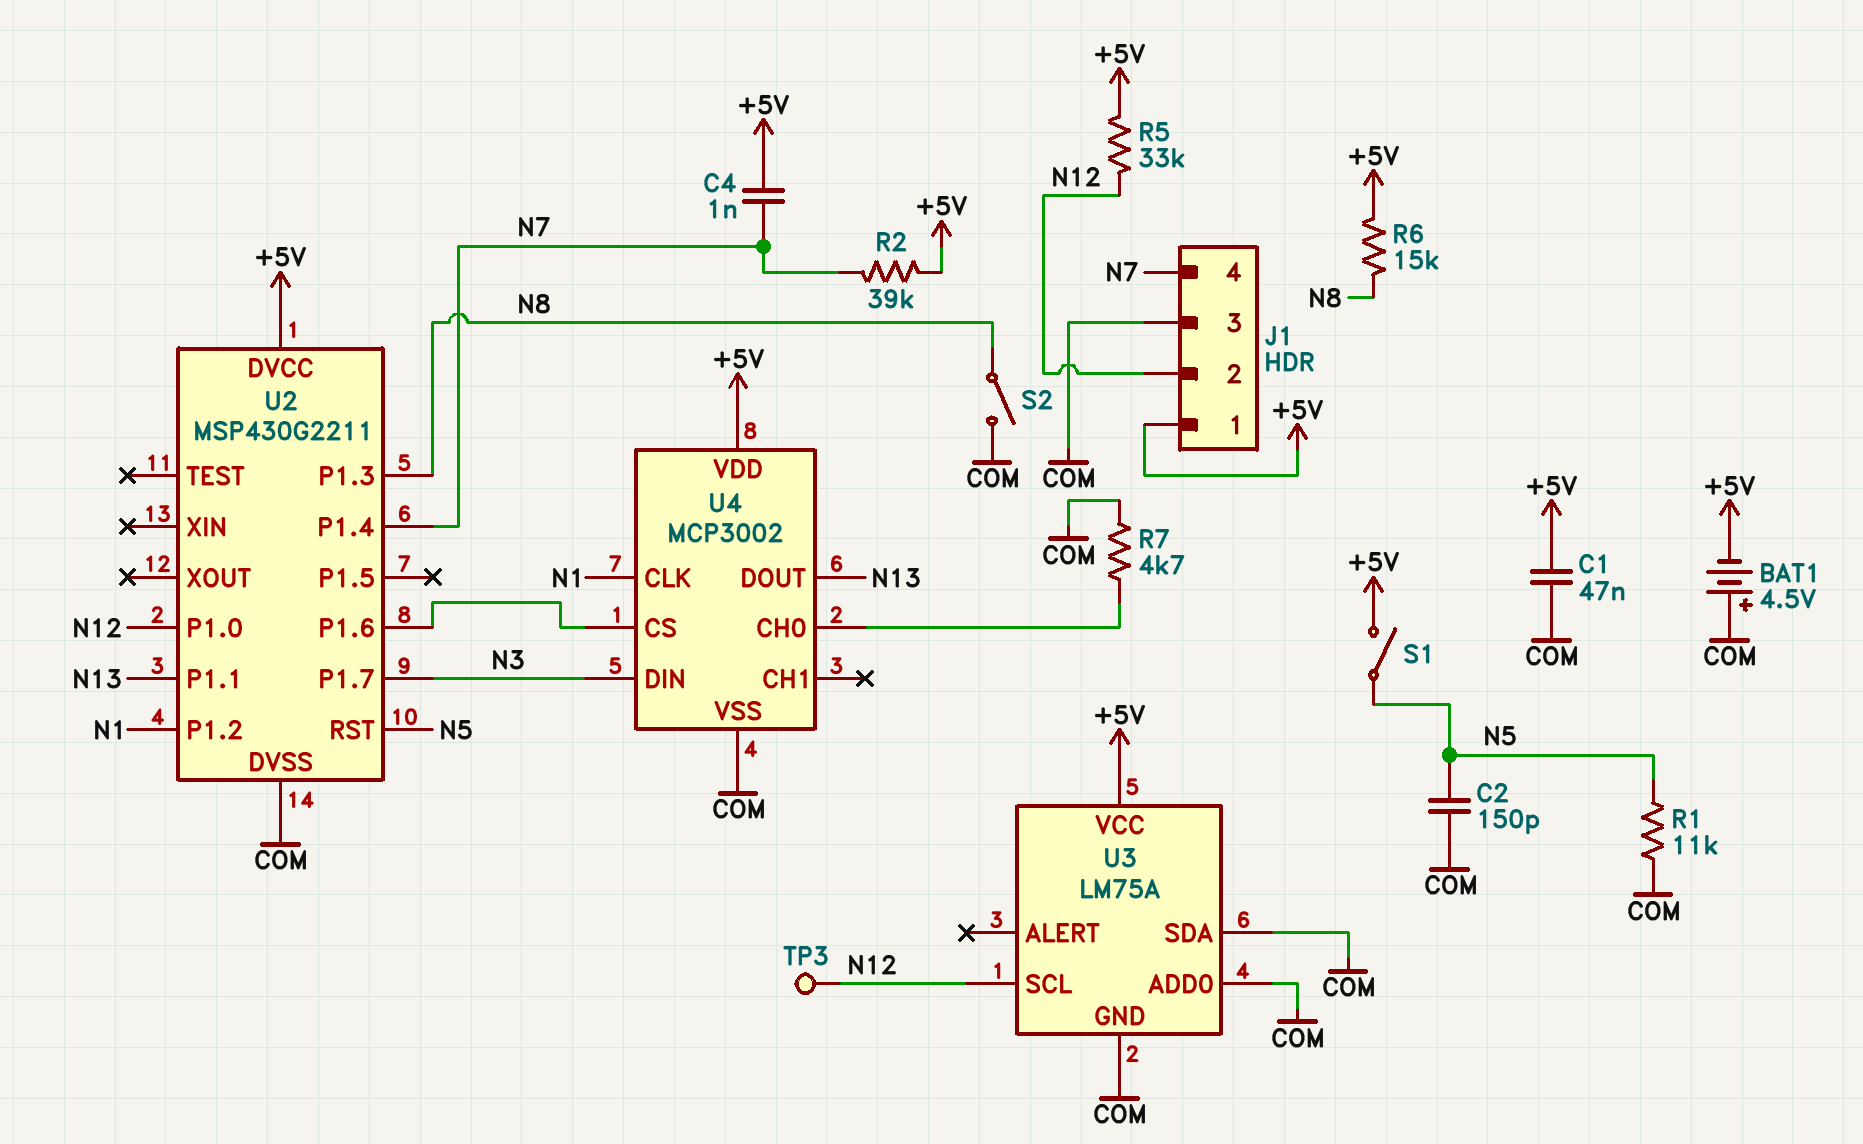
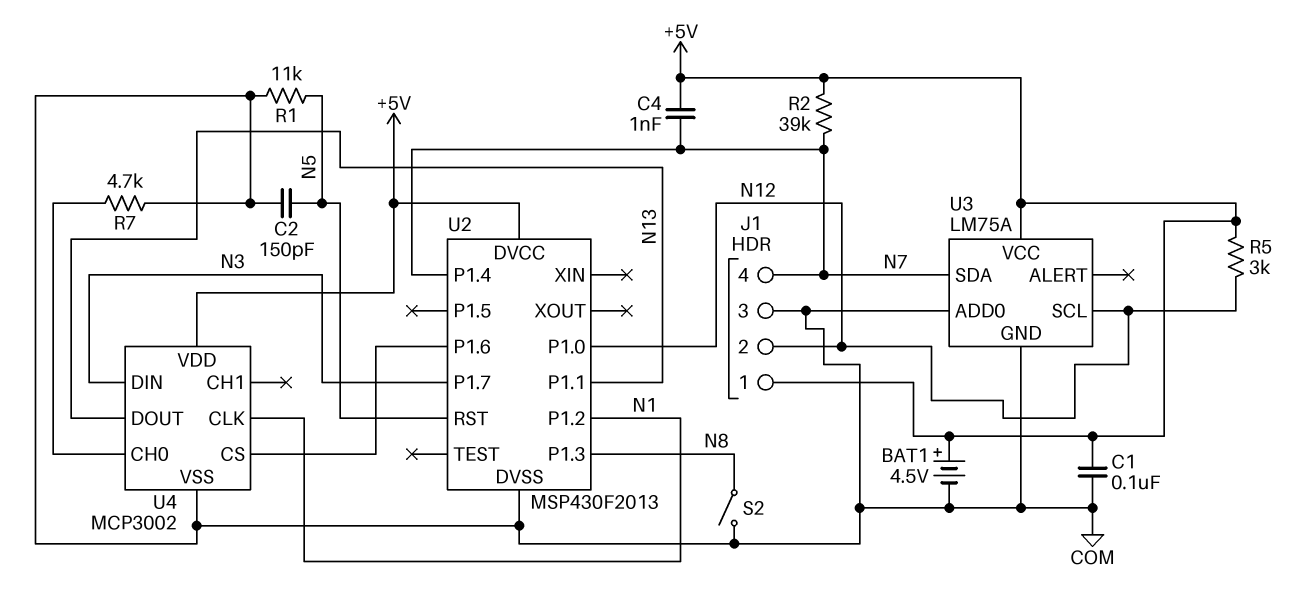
BAT1: 4.5V (plus COM, minus +5V) -> 4.5V (plus +5V, minus COM)
C1: 47nF (+5V, COM) -> 100nF (+5V, COM)
R5: 33k (+5V, N12) -> 3k (+5V, N12)
R6: 15k (+5V, N8) -> none
S1: switch (+5V, N5) -> none
TP3: test point (N12) -> none
U2: MSP430G2211 -> MSP430F2013
U3 pin SDA: COM -> N7

